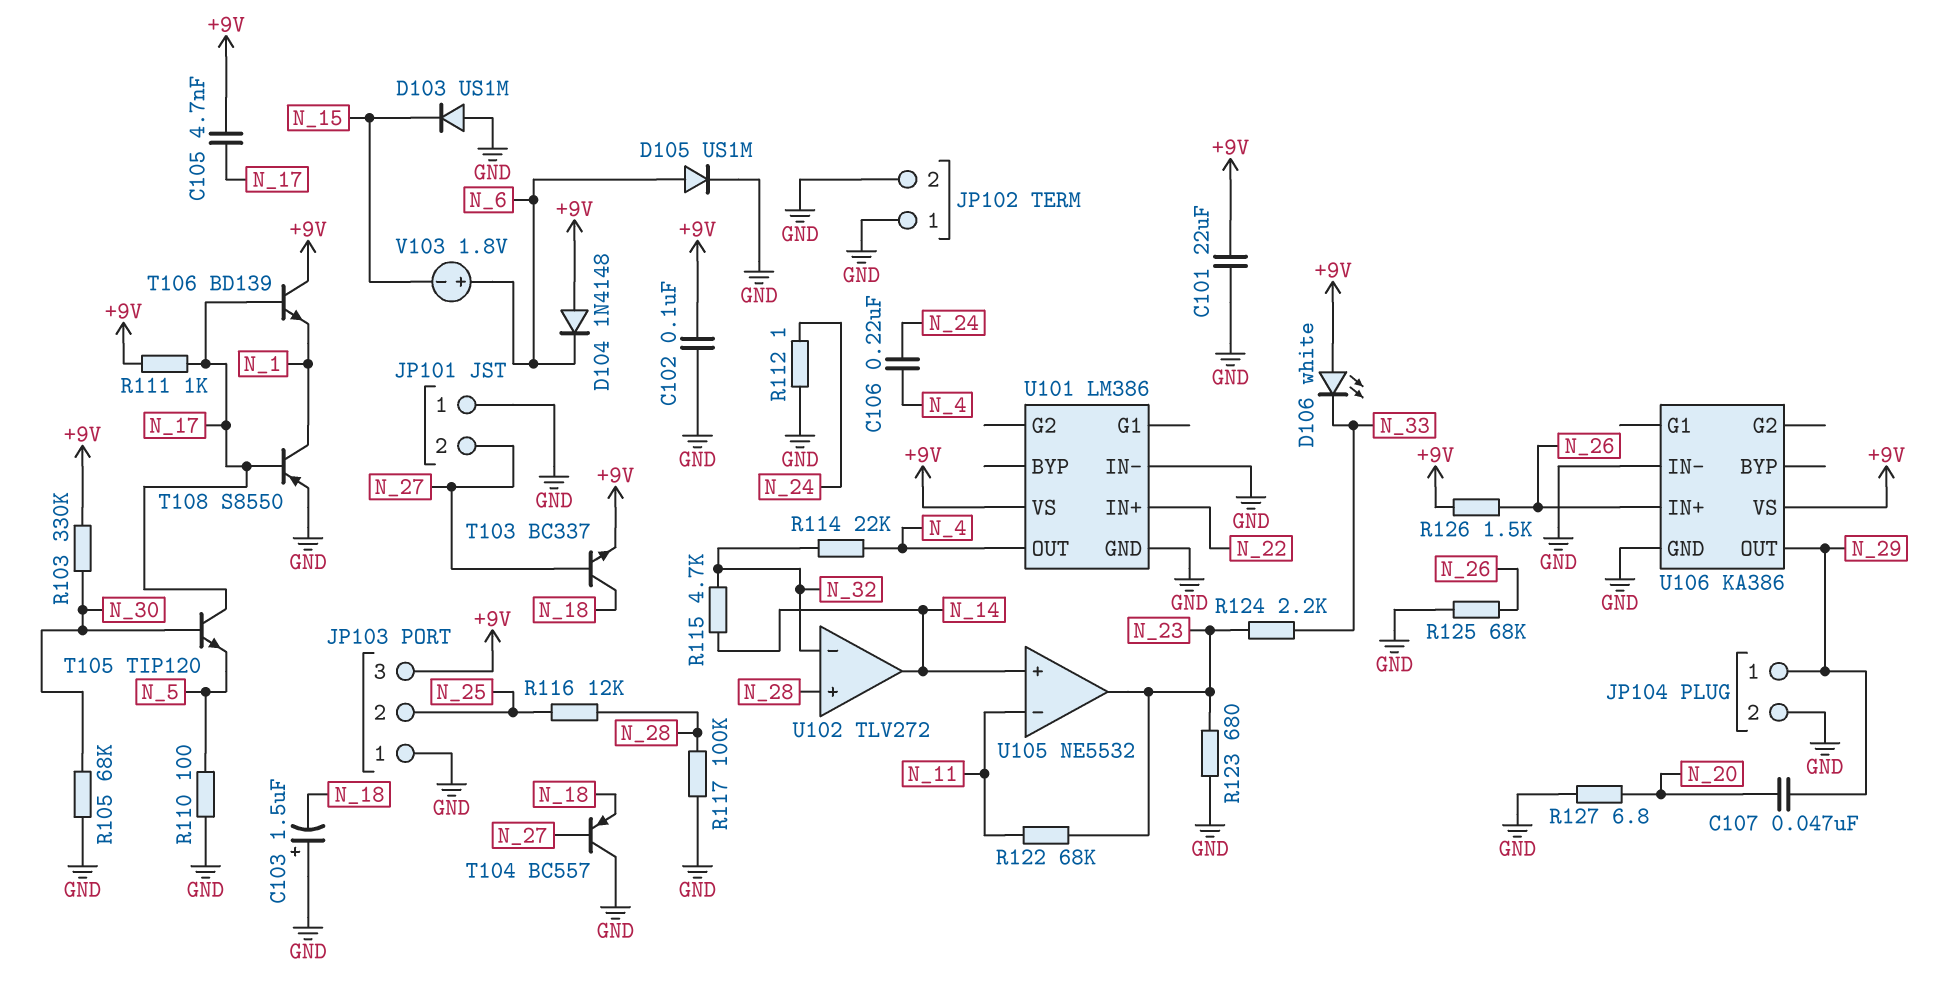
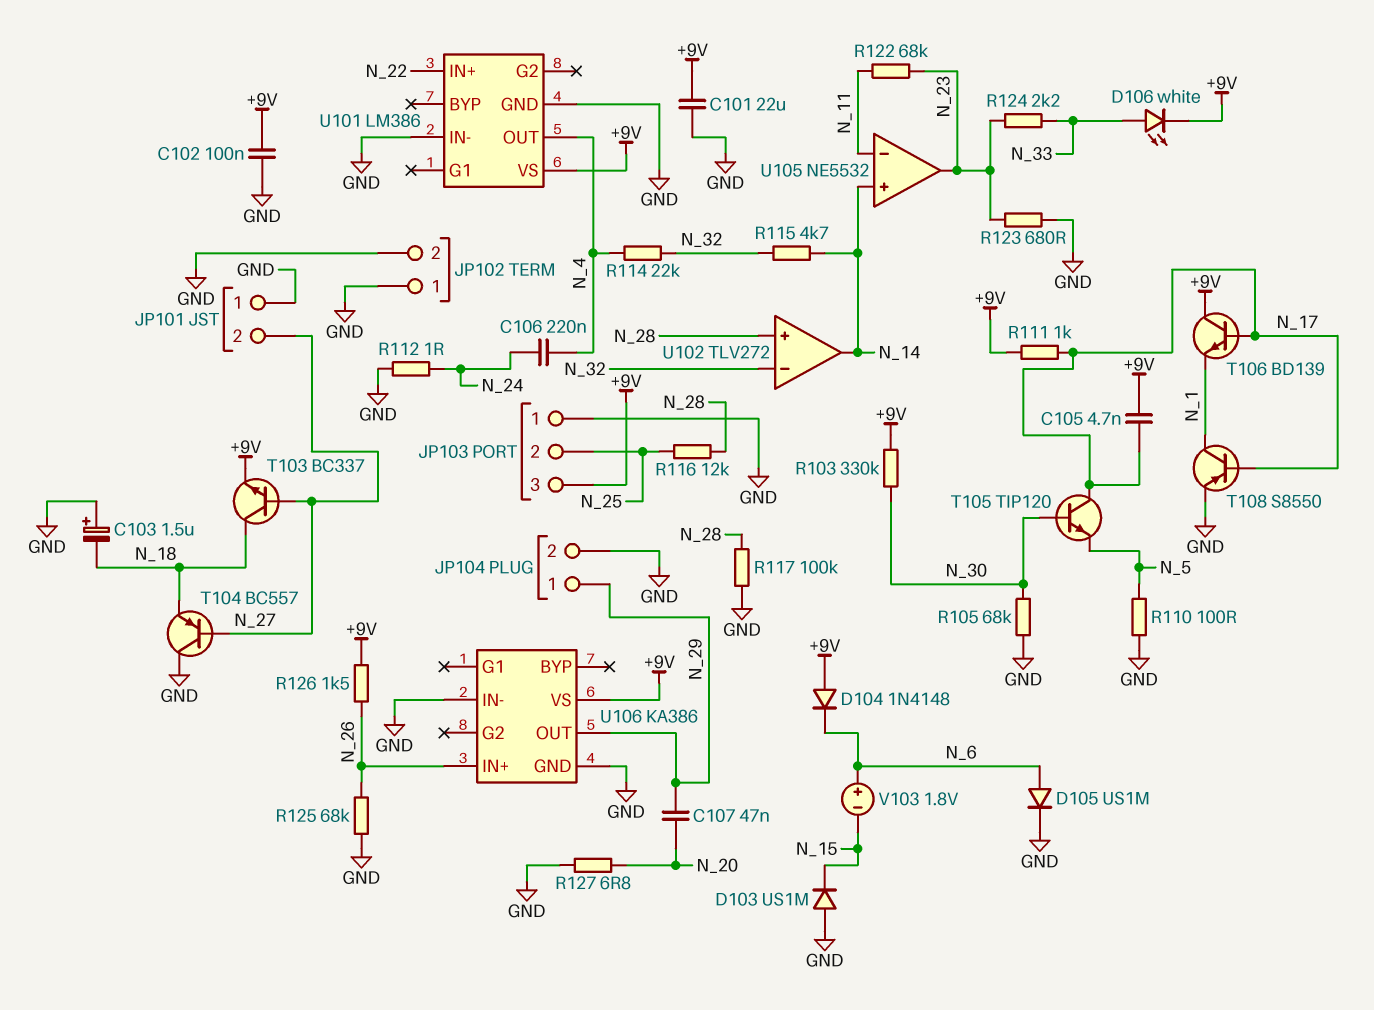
D106: LED white (A +9V, K N_33) -> LED white (A N_33, K +9V)

